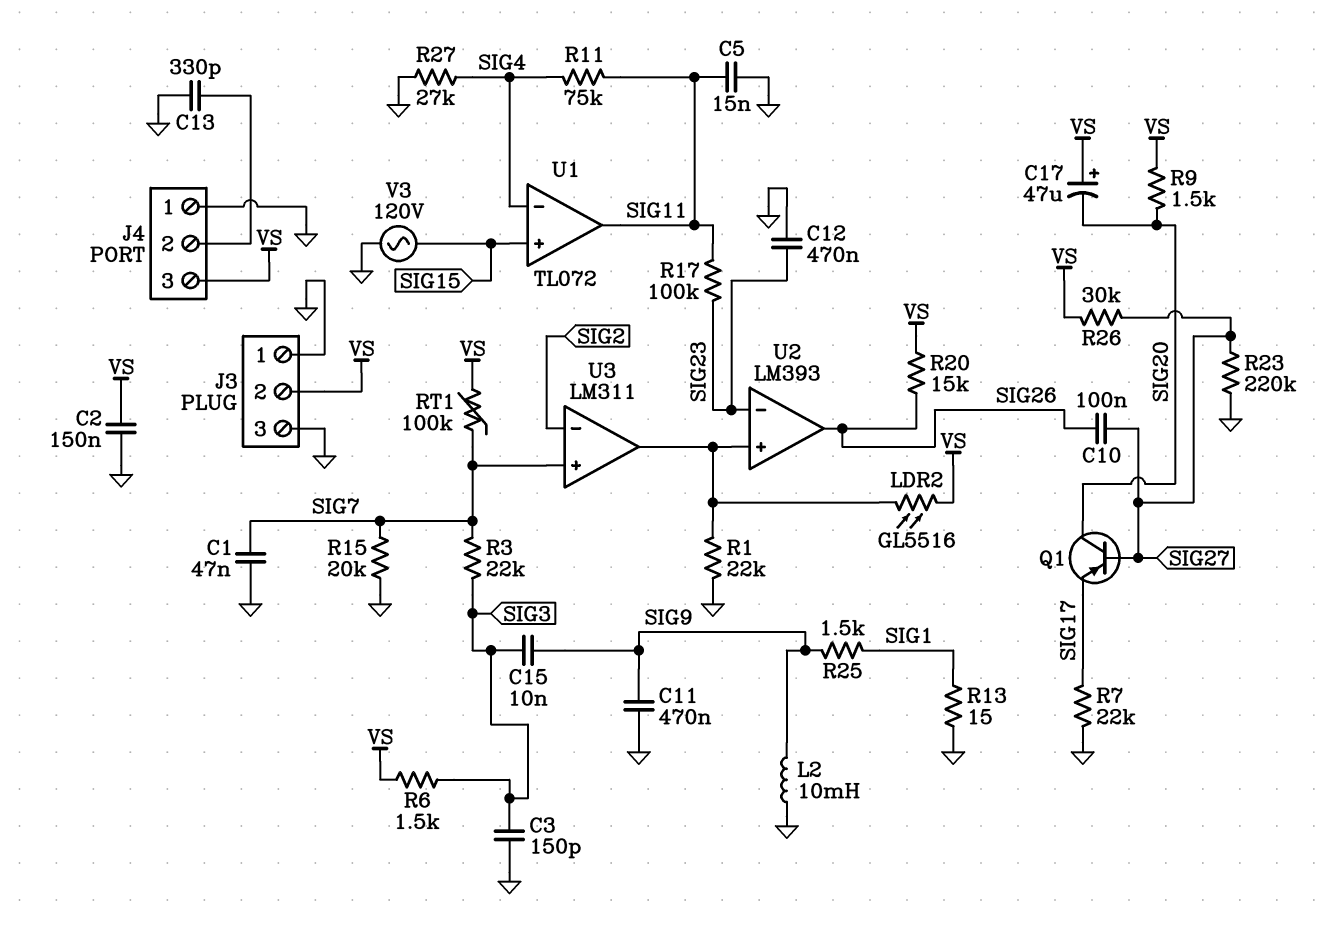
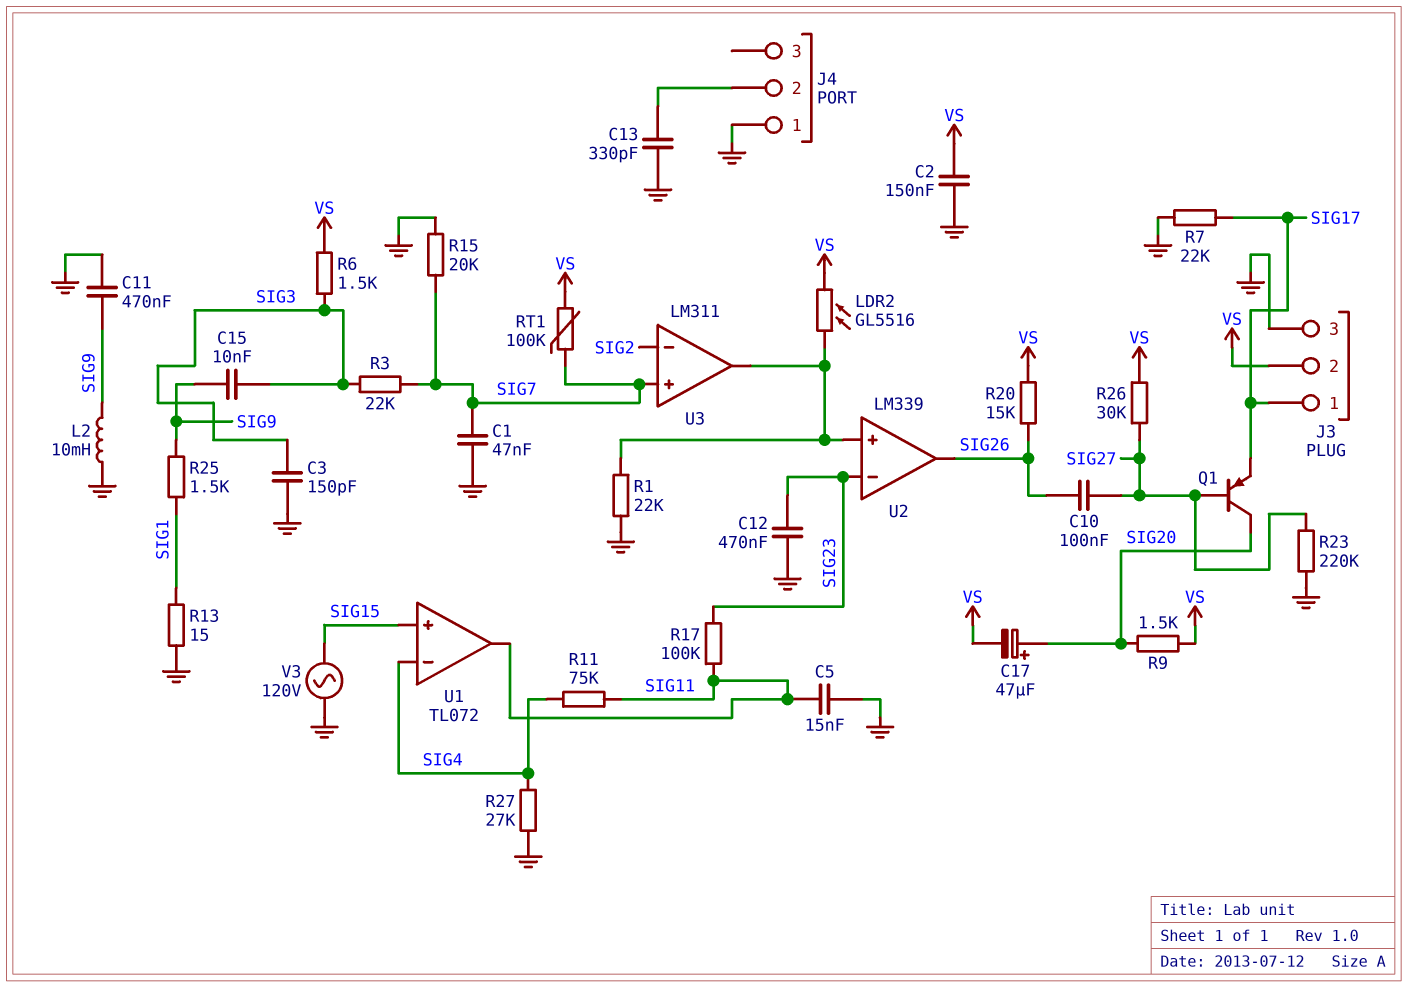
C17: 47uF (plus VS, minus SIG20) -> 47uF (plus SIG20, minus VS)
J3 pin 1: GND -> SIG17
J4 pin 3: VS -> none
U2: LM393 -> LM339

